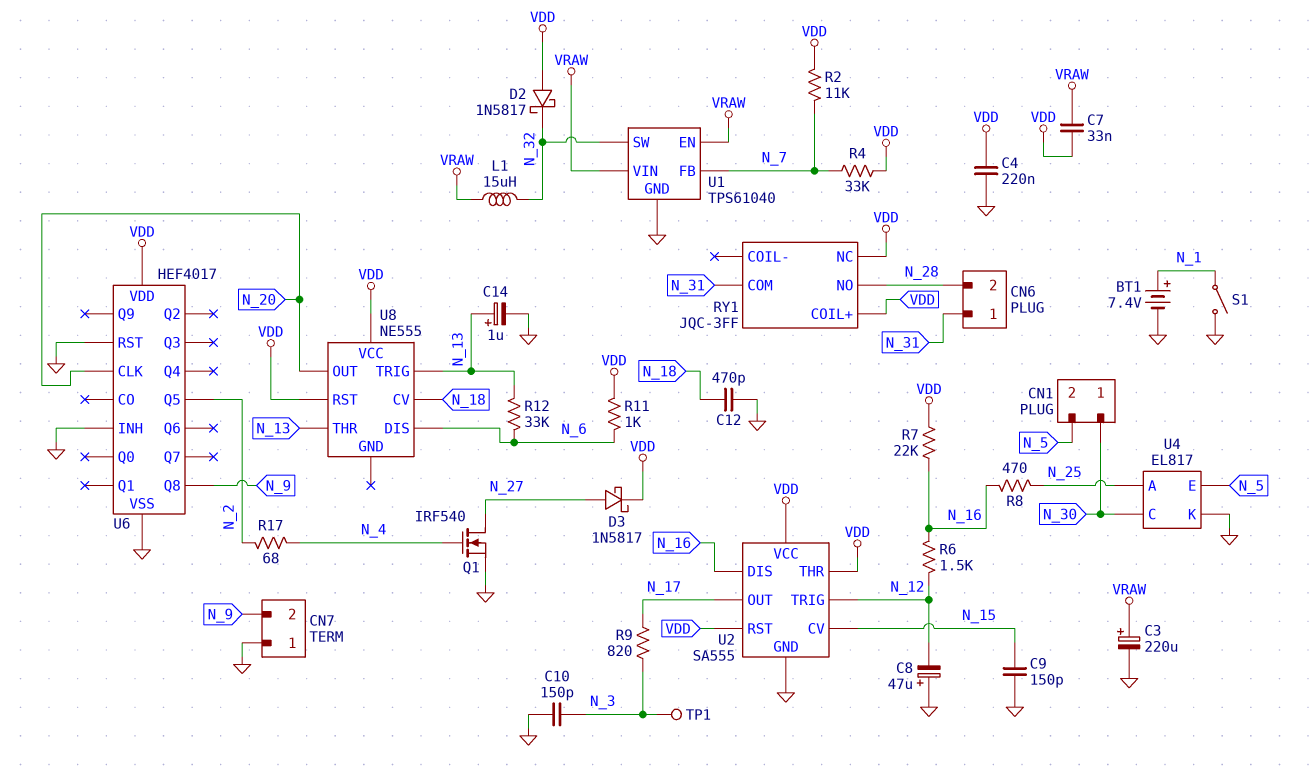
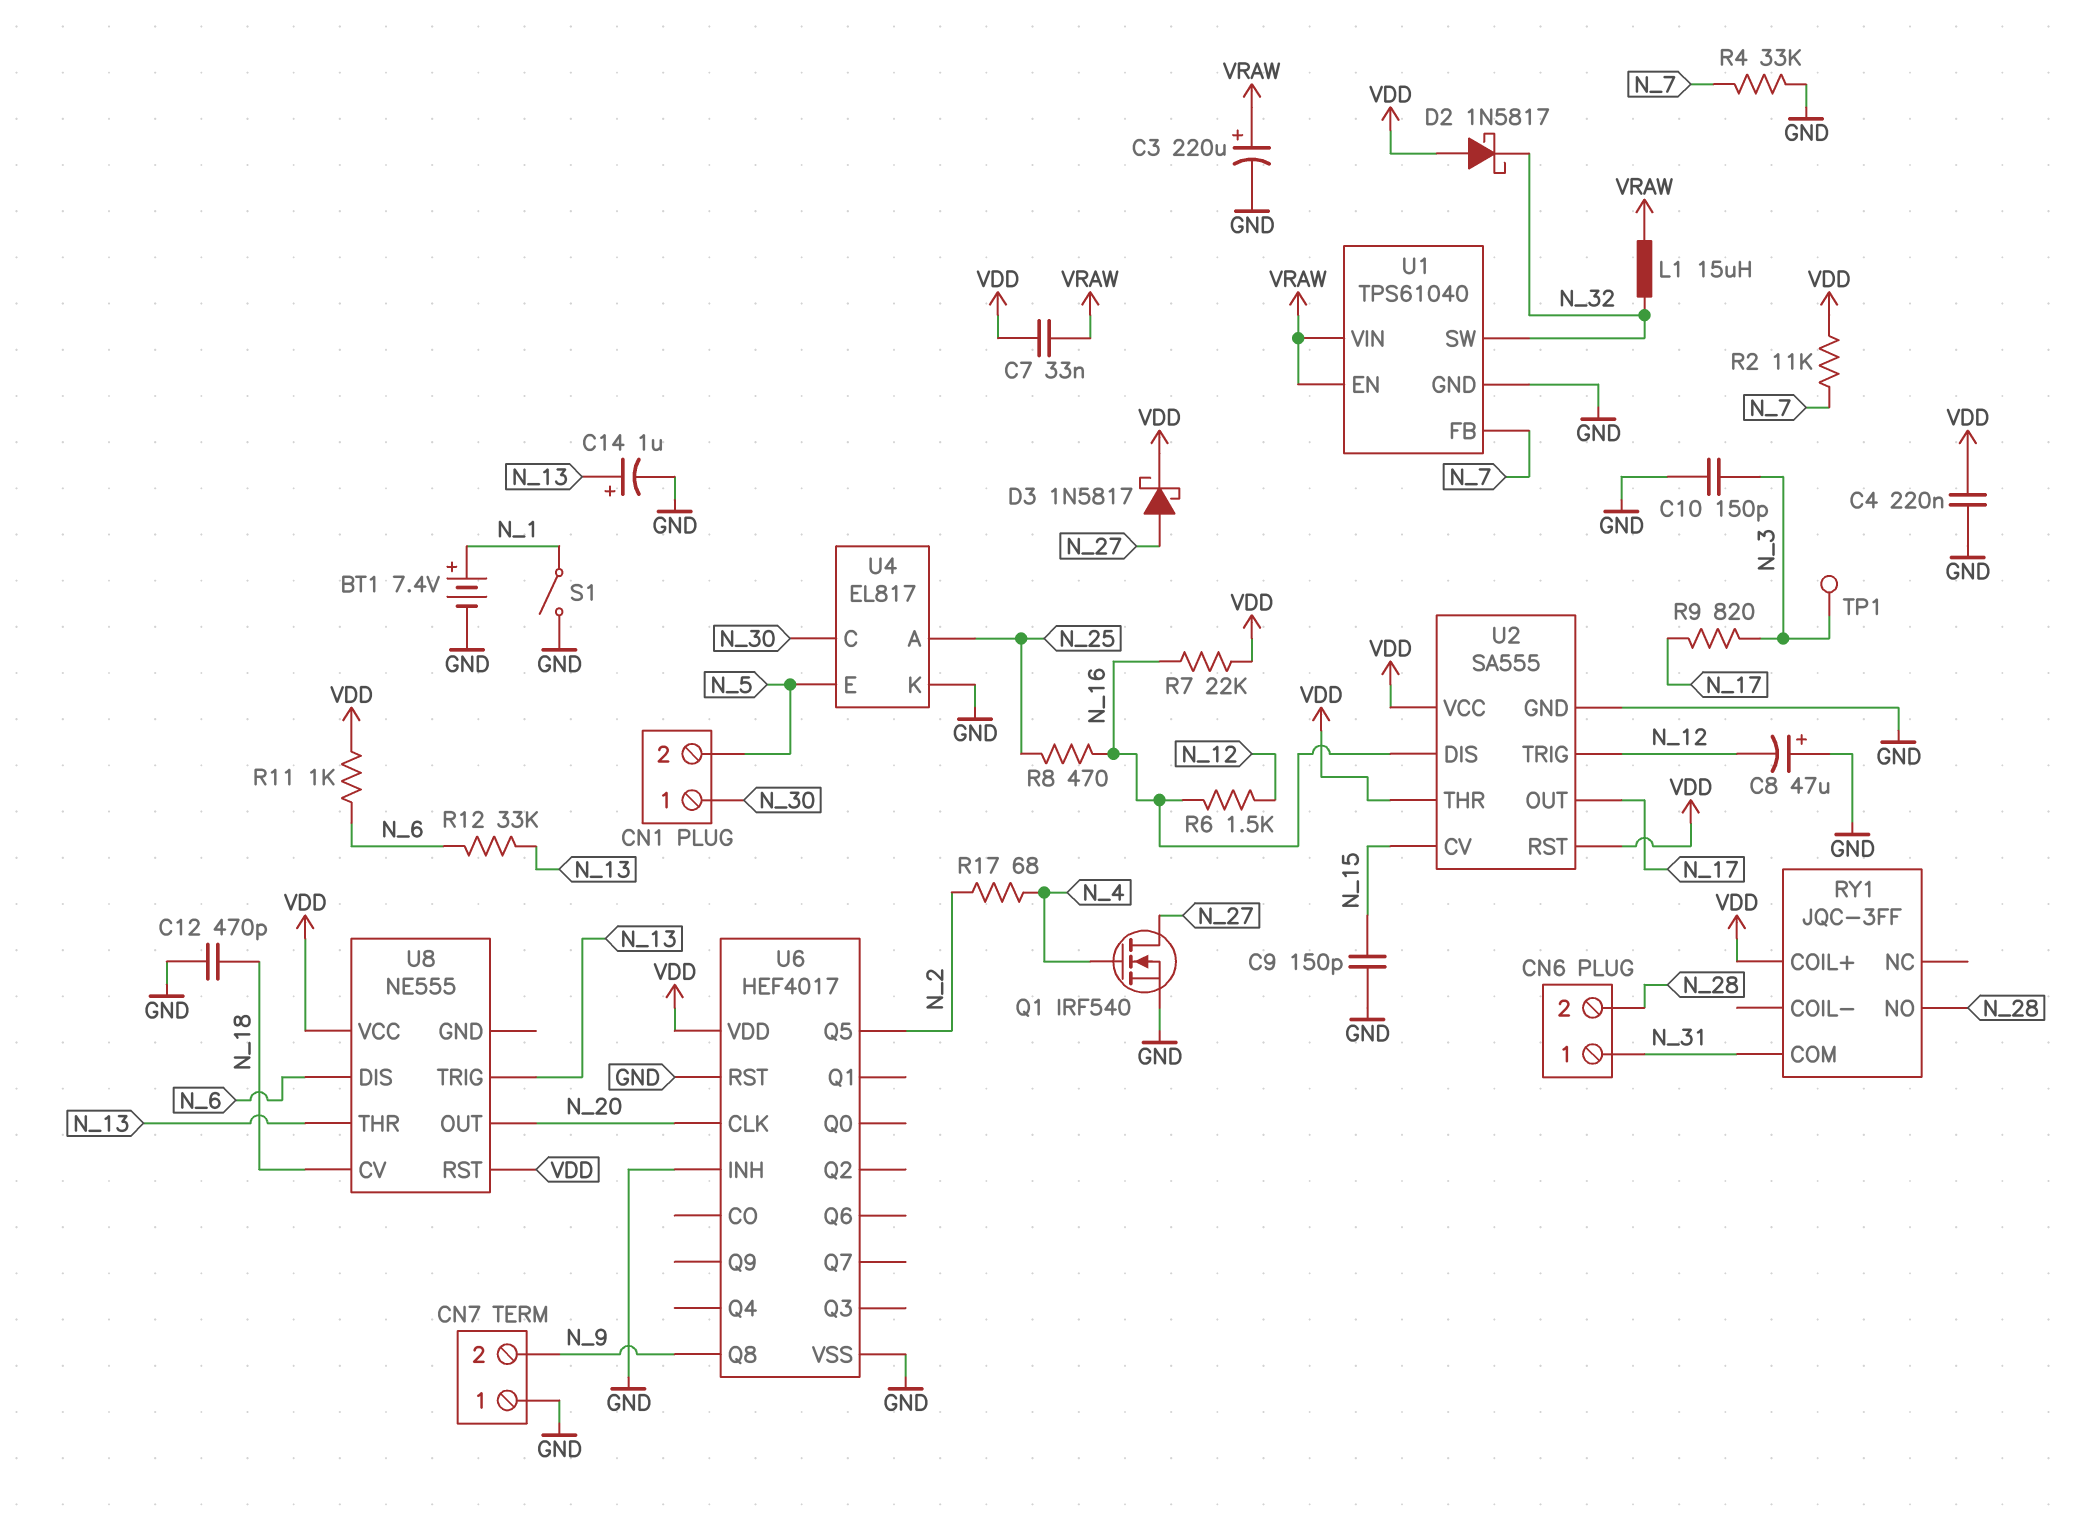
R4: 33k (N_7, VDD) -> 33k (GND, N_7)
RY1 pin NC: VDD -> none

